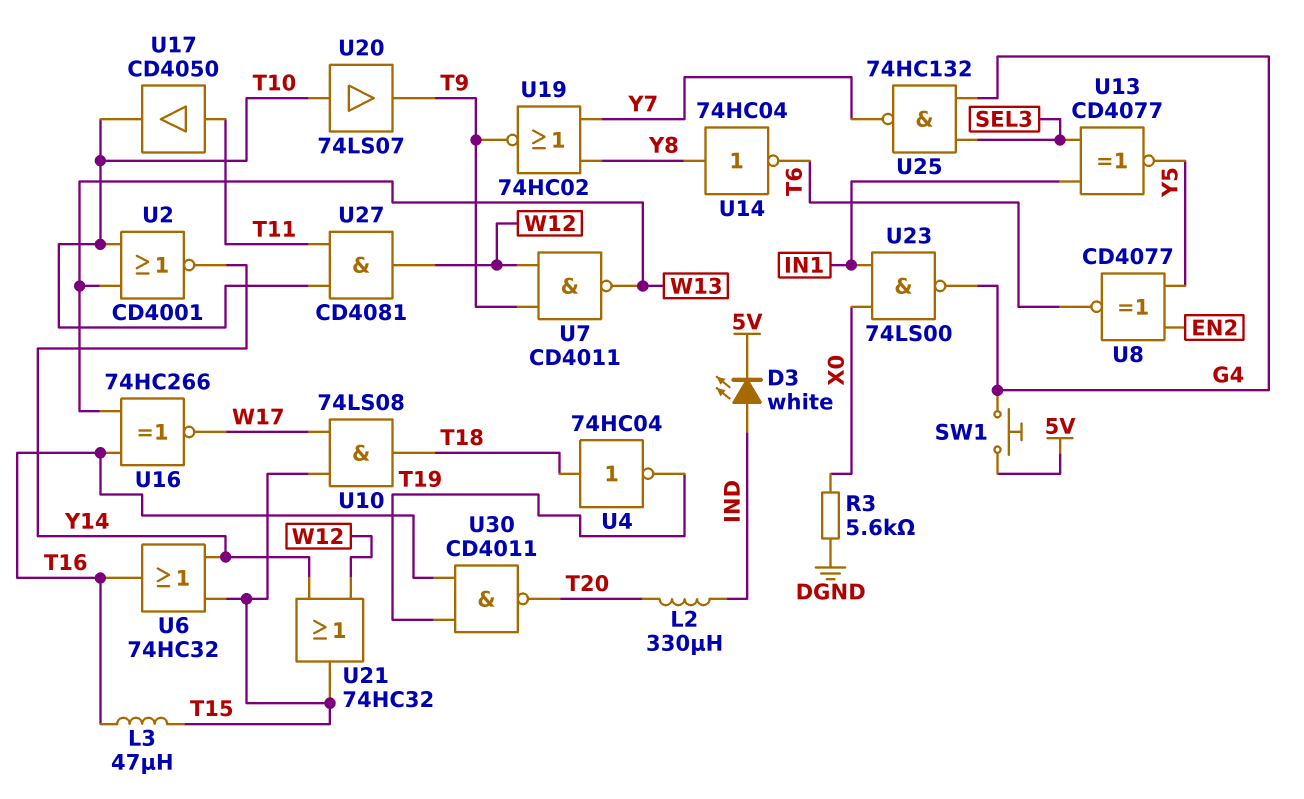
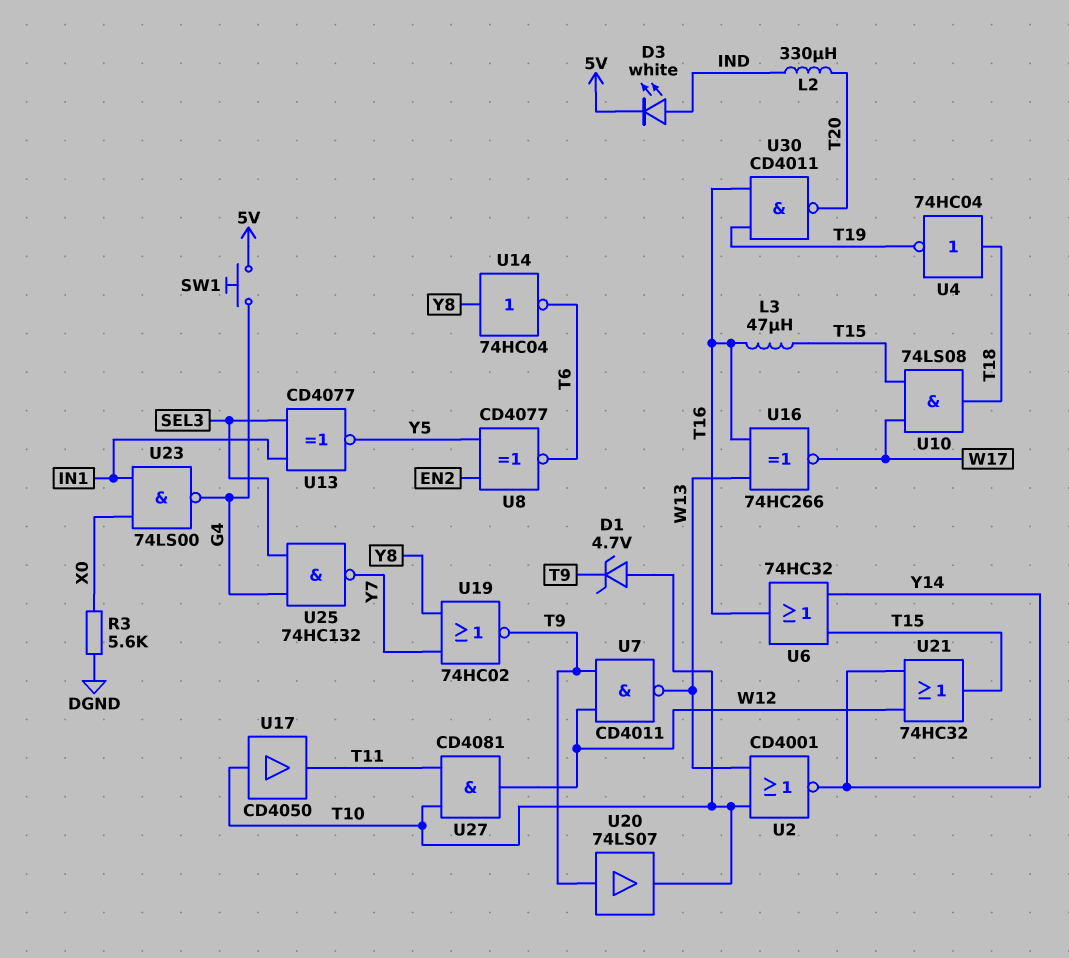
D1: none -> zener 4.7V (A T10, K T9)
U17: buffer CD4050 (in T11, out T10) -> buffer CD4050 (in T10, out T11)
U20: buffer 74LS07 (in T10, out T9) -> buffer 74LS07 (in T9, out T10)

